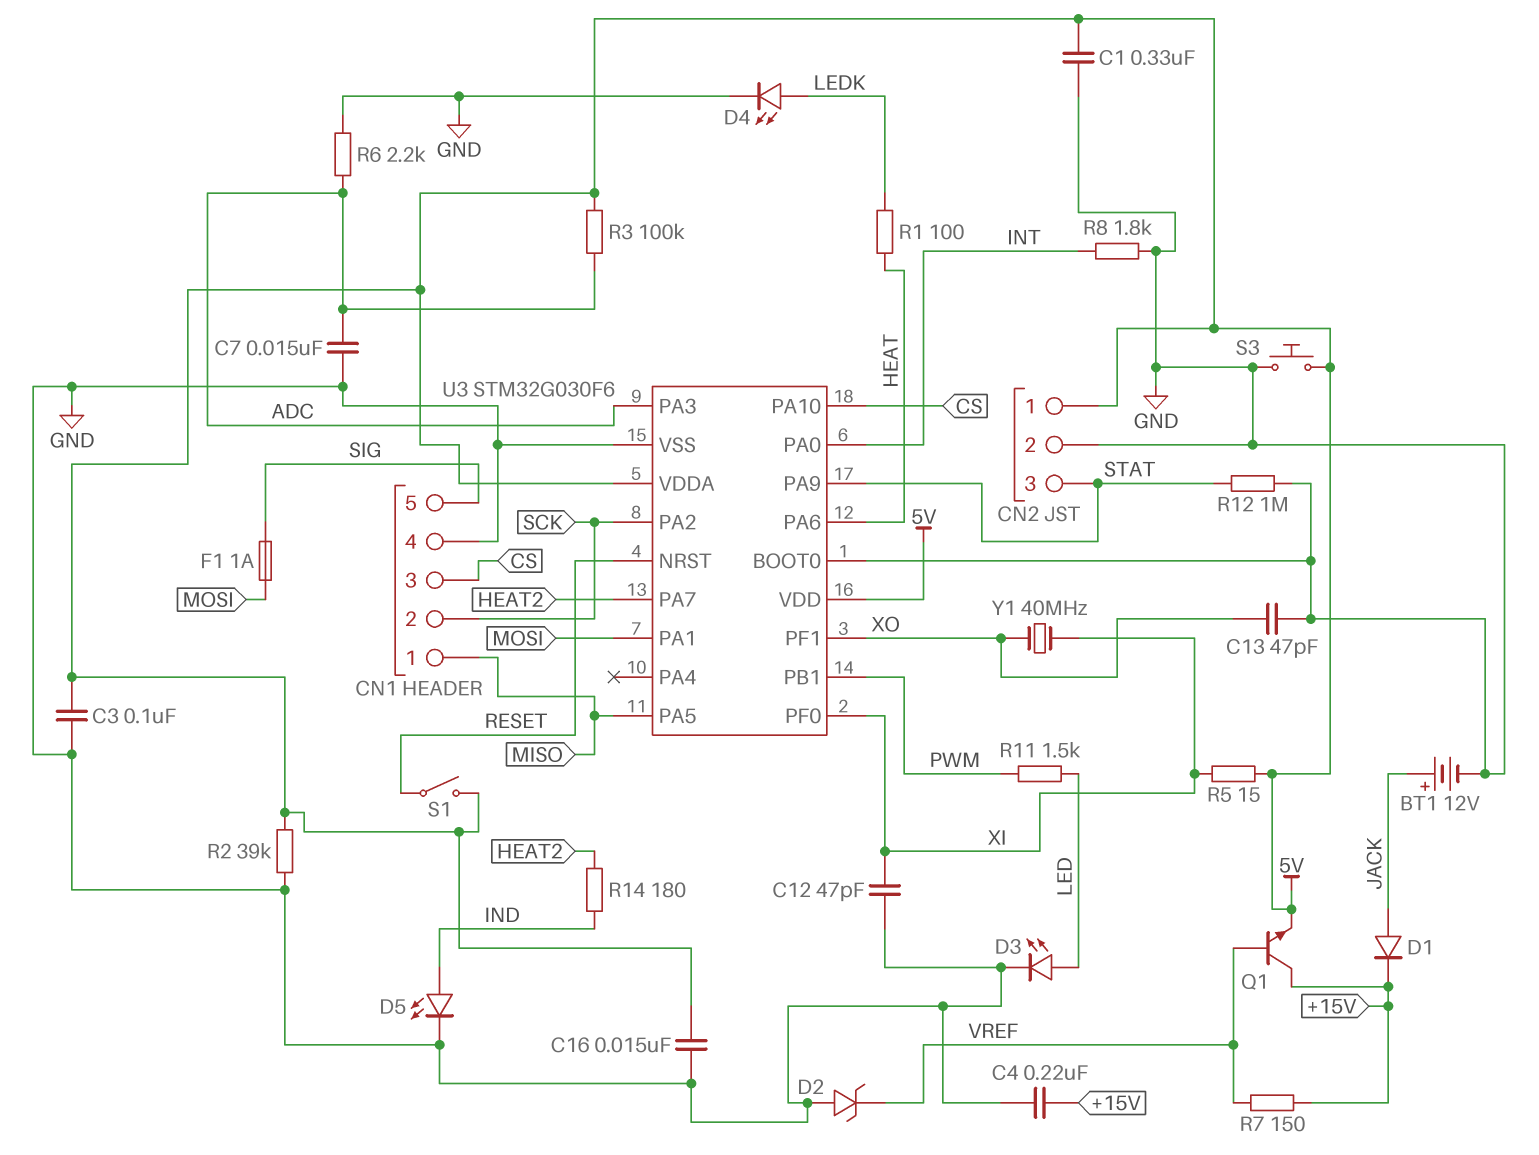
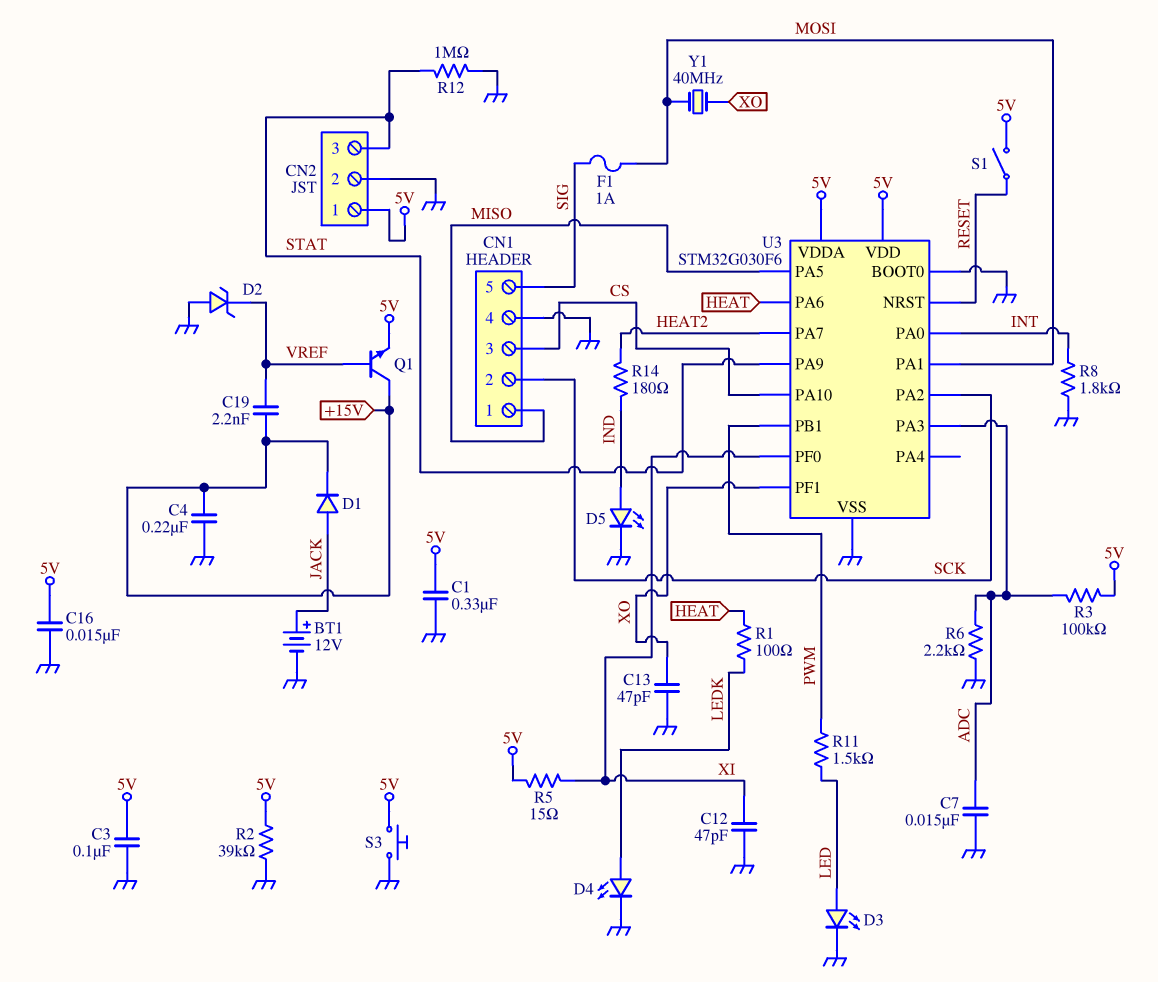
C19: none -> 2.2nF (+15V, VREF)
R7: 150 (+15V, VREF) -> none
Y1: 40MHz (XI, XO) -> 40MHz (MOSI, XO)

